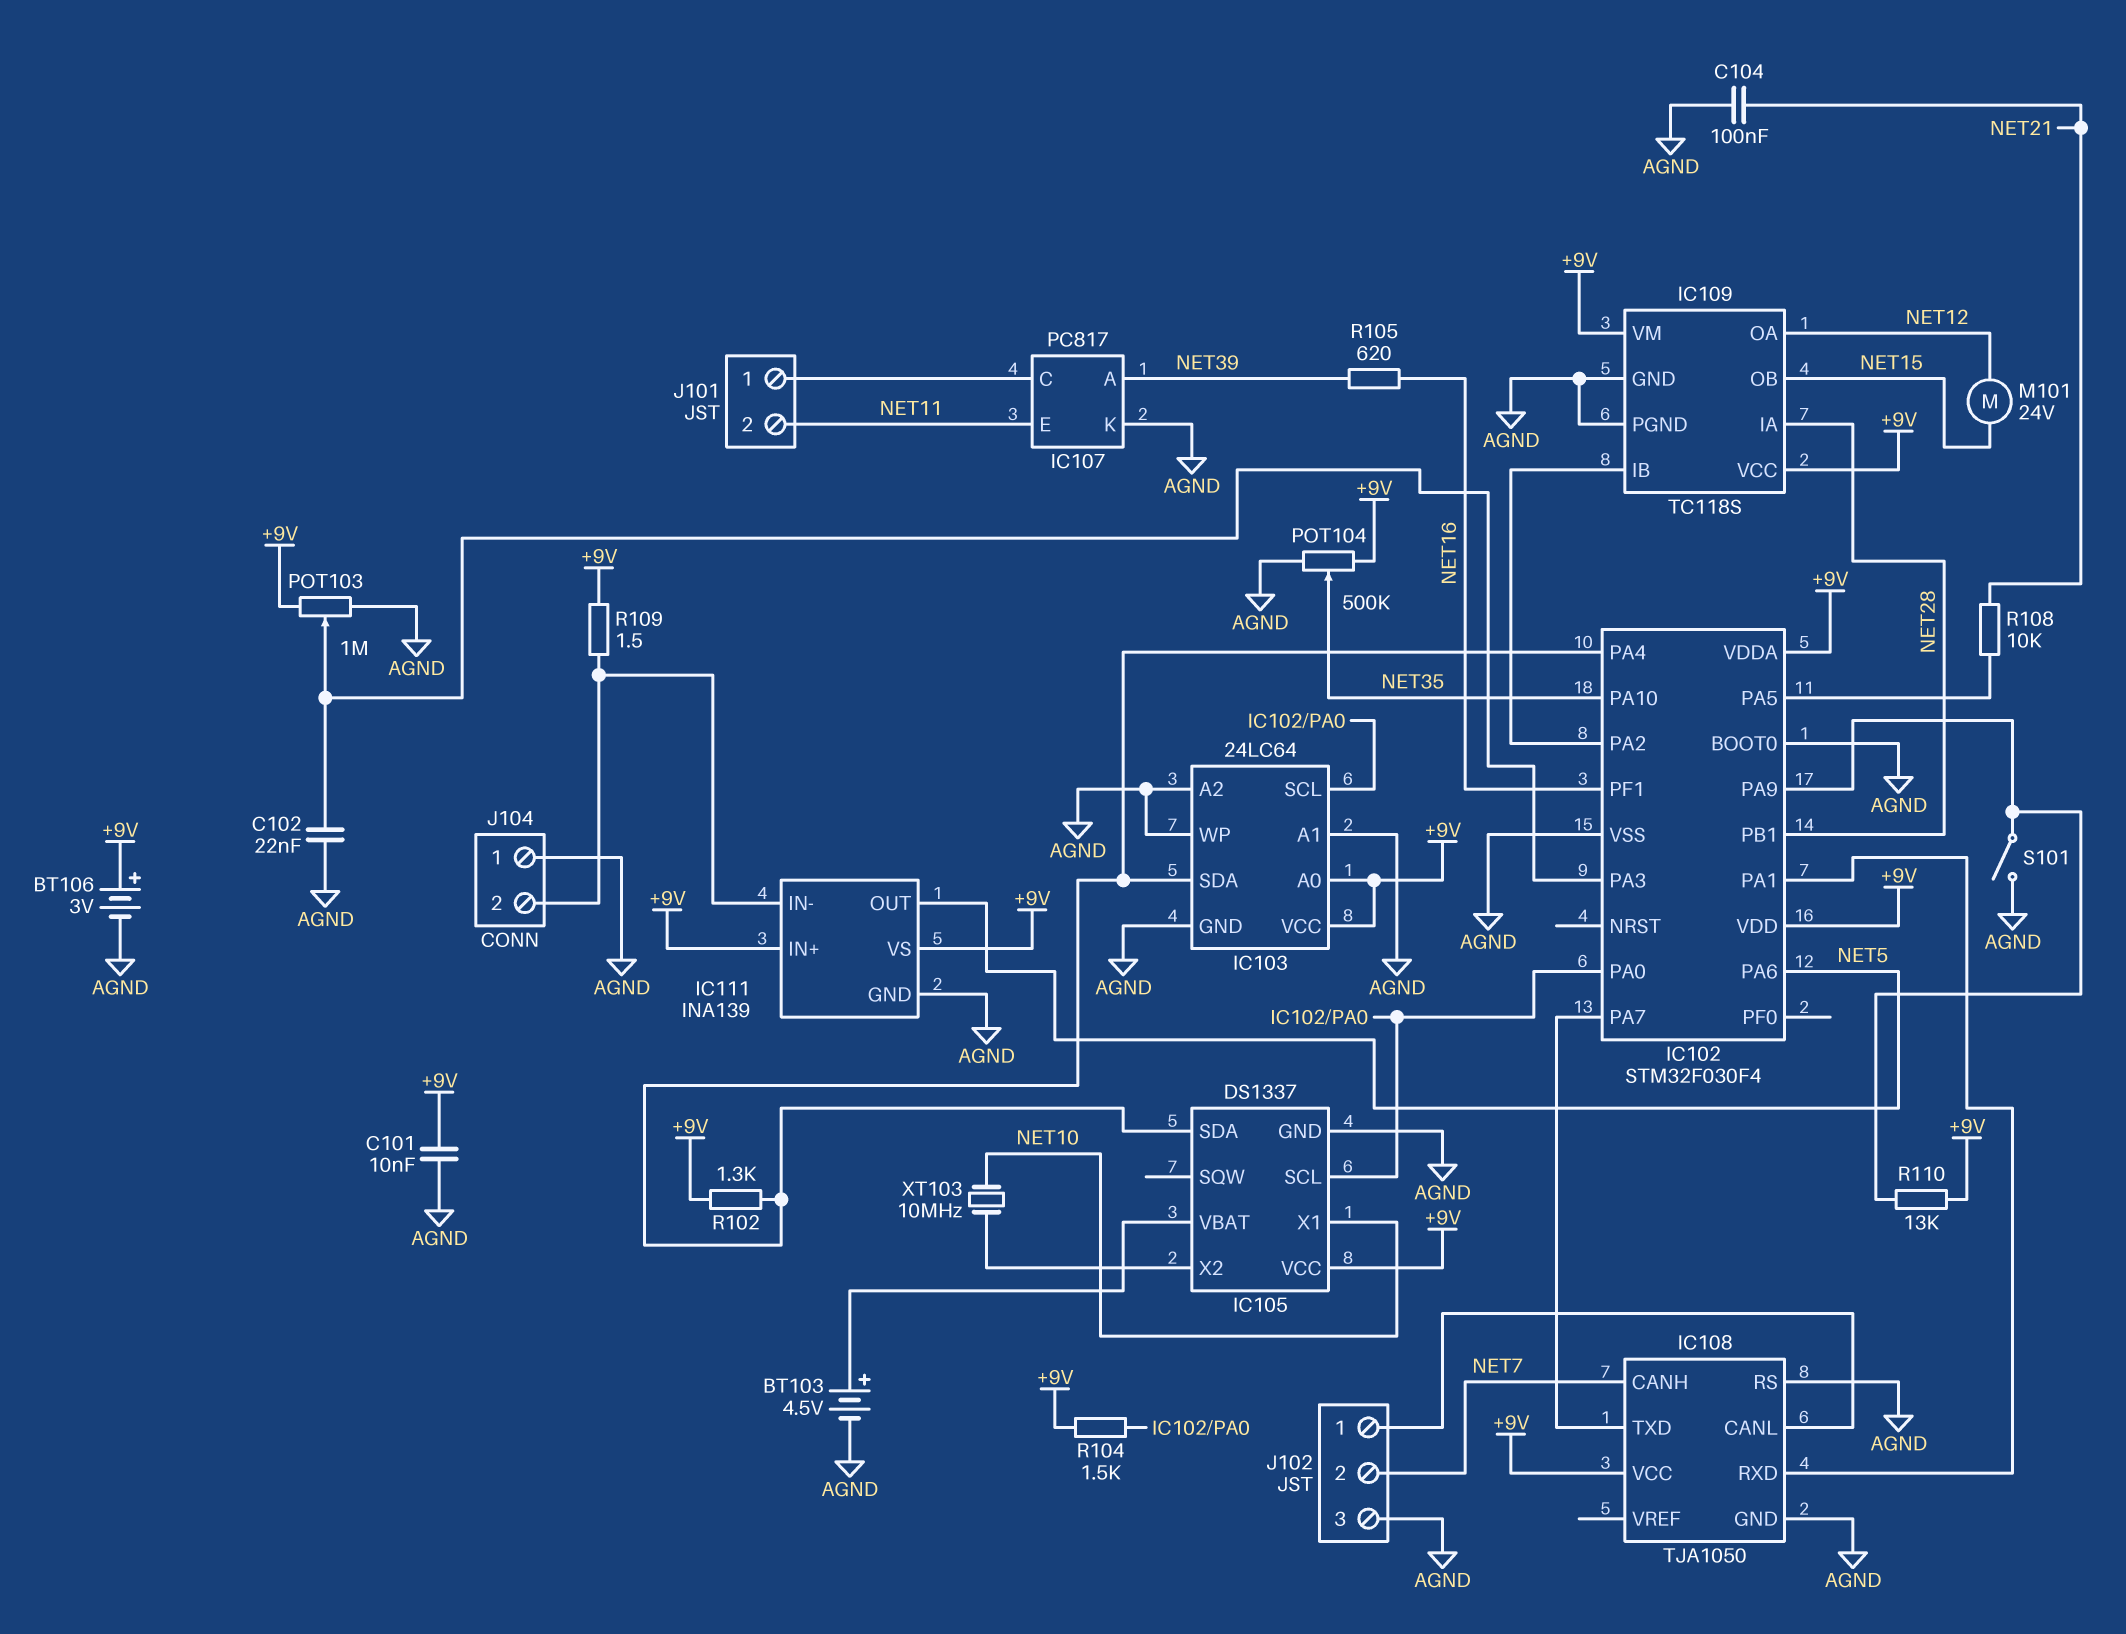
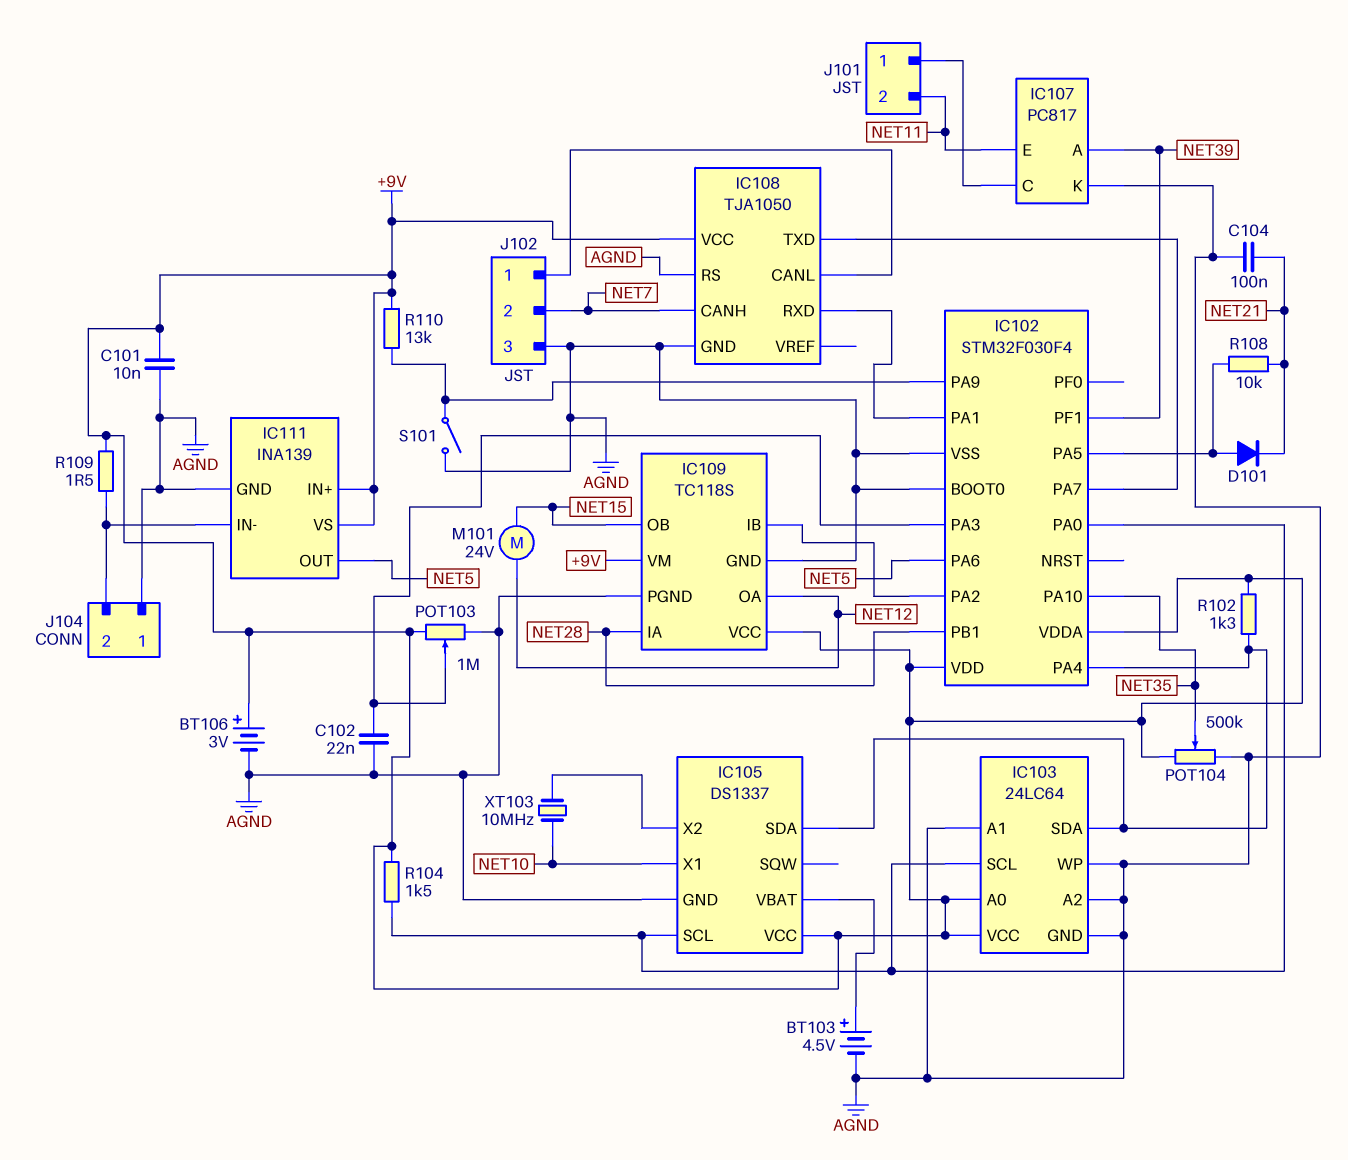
D101: none -> diode (A IC102/PA5, K NET21)
IC102 pin PF1: NET16 -> NET39
R105: 620 (NET16, NET39) -> none

